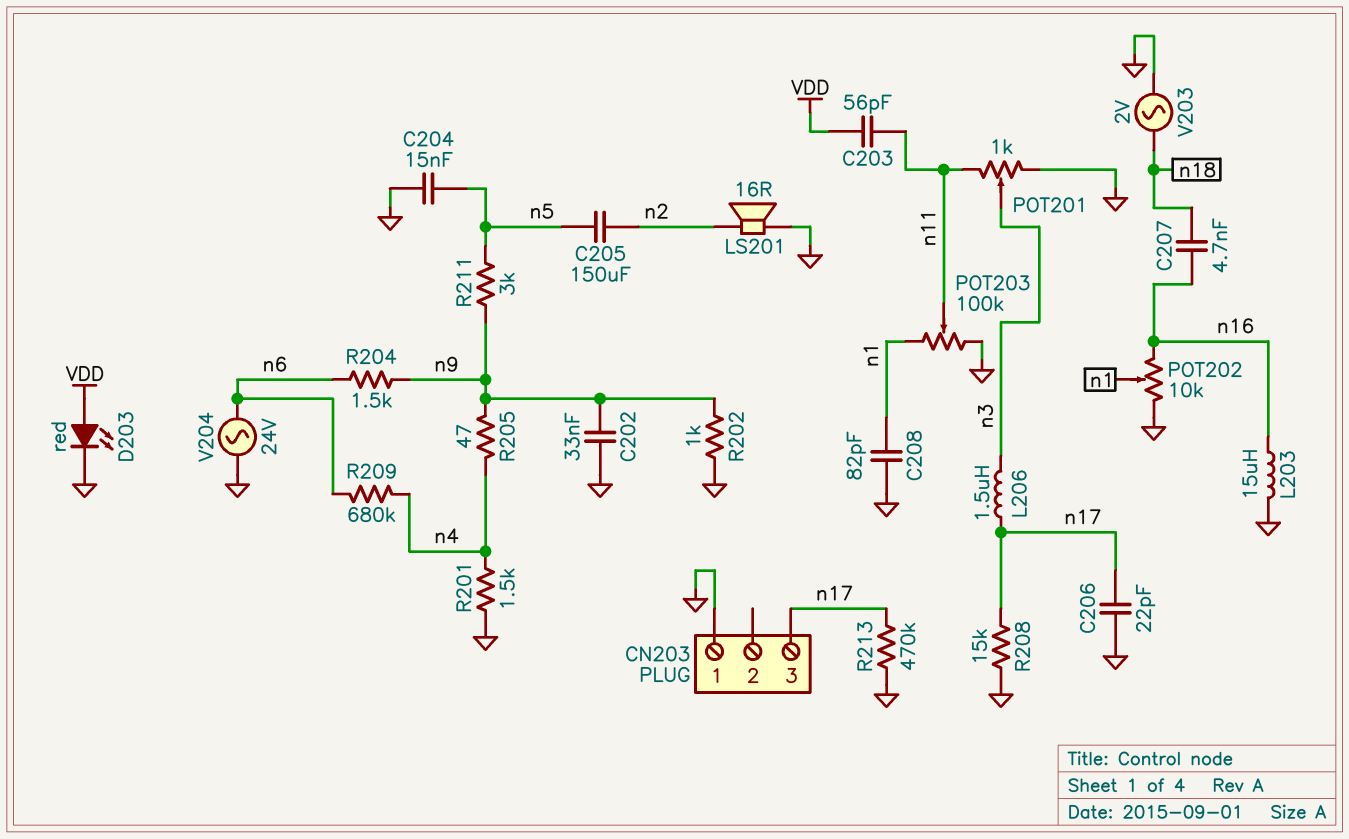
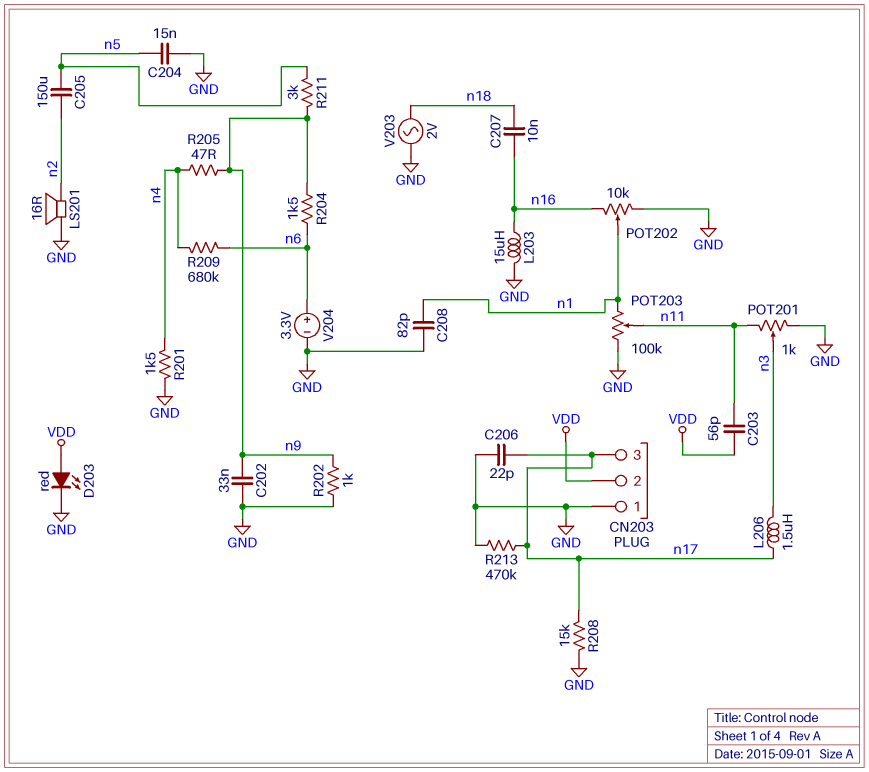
C207: 4.7nF (n16, n18) -> 10nF (n16, n18)
CN203 pin 2: none -> VDD
V204: AC 24V (GND, n6) -> 3.3V (plus n6, minus GND)

